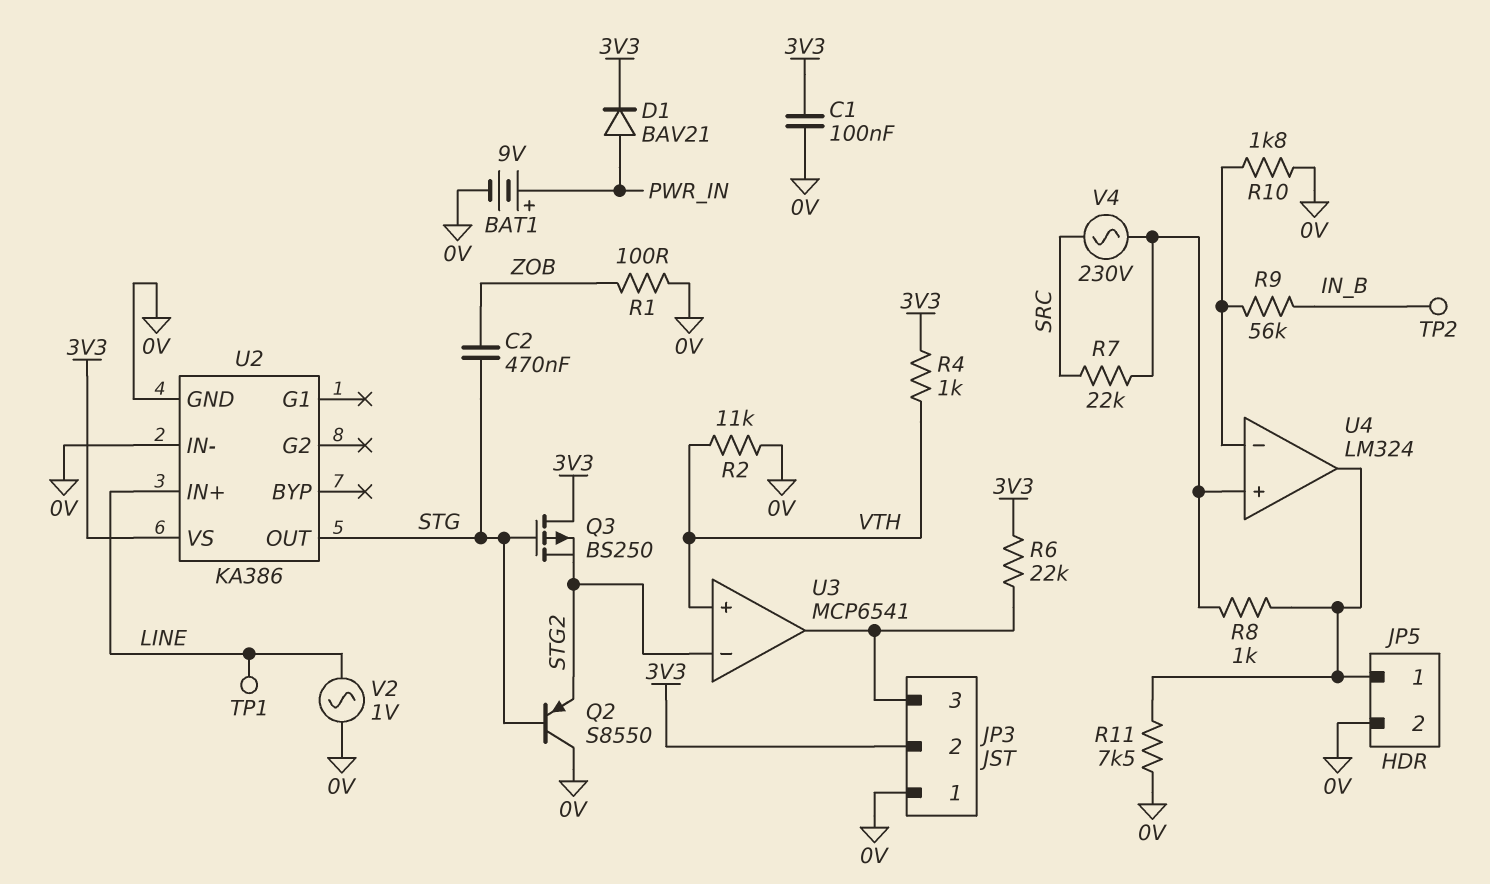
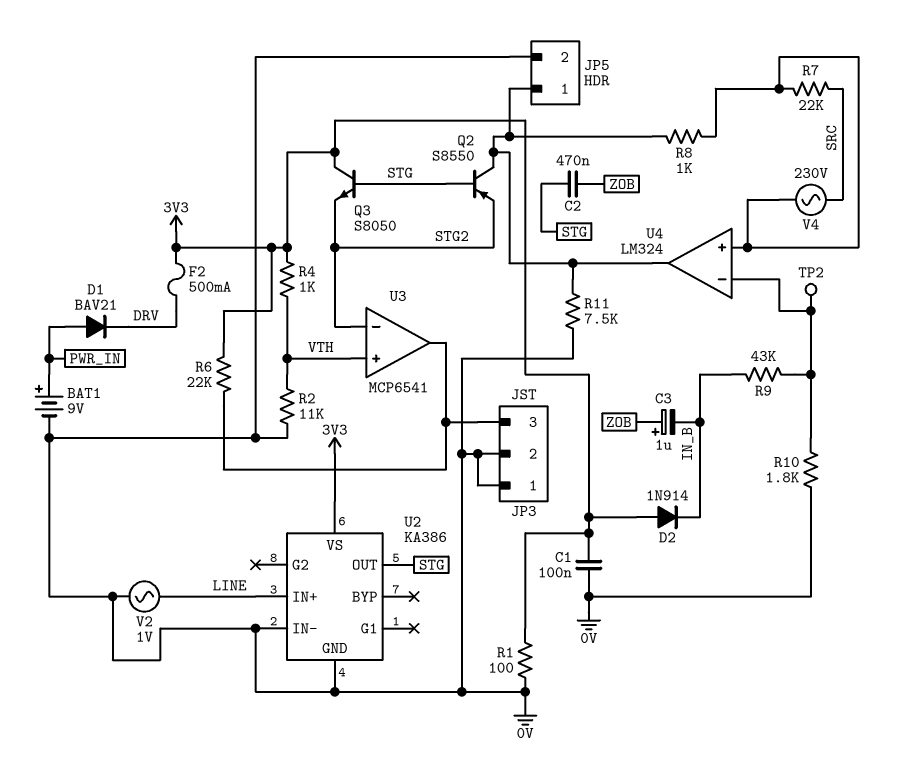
C3: none -> 1uF (plus ZOB, minus IN_B)
D1: diode BAV21 (A PWR_IN, K 3V3) -> diode BAV21 (A PWR_IN, K DRV)
D2: none -> diode 1N914 (A 3V3, K IN_B)
F2: none -> 500mA (3V3, DRV)
JP3 pin 2: 3V3 -> 0V
Q2: PNP S8550 (B STG, C 0V, E STG2) -> PNP S8550 (B STG, C JP5/1, E STG2)
Q3: PMOS BS250 (G STG, D 3V3, S STG2) -> NPN S8050 (B STG, C 3V3, E STG2)
R1: 100 (0V, ZOB) -> 100 (0V, 3V3)
R9: 56k (IN_B, U4/in-) -> 43k (IN_B, U4/in-)
TP1: test point (LINE) -> none
TP2: test point (IN_B) -> test point (U4/in-)

